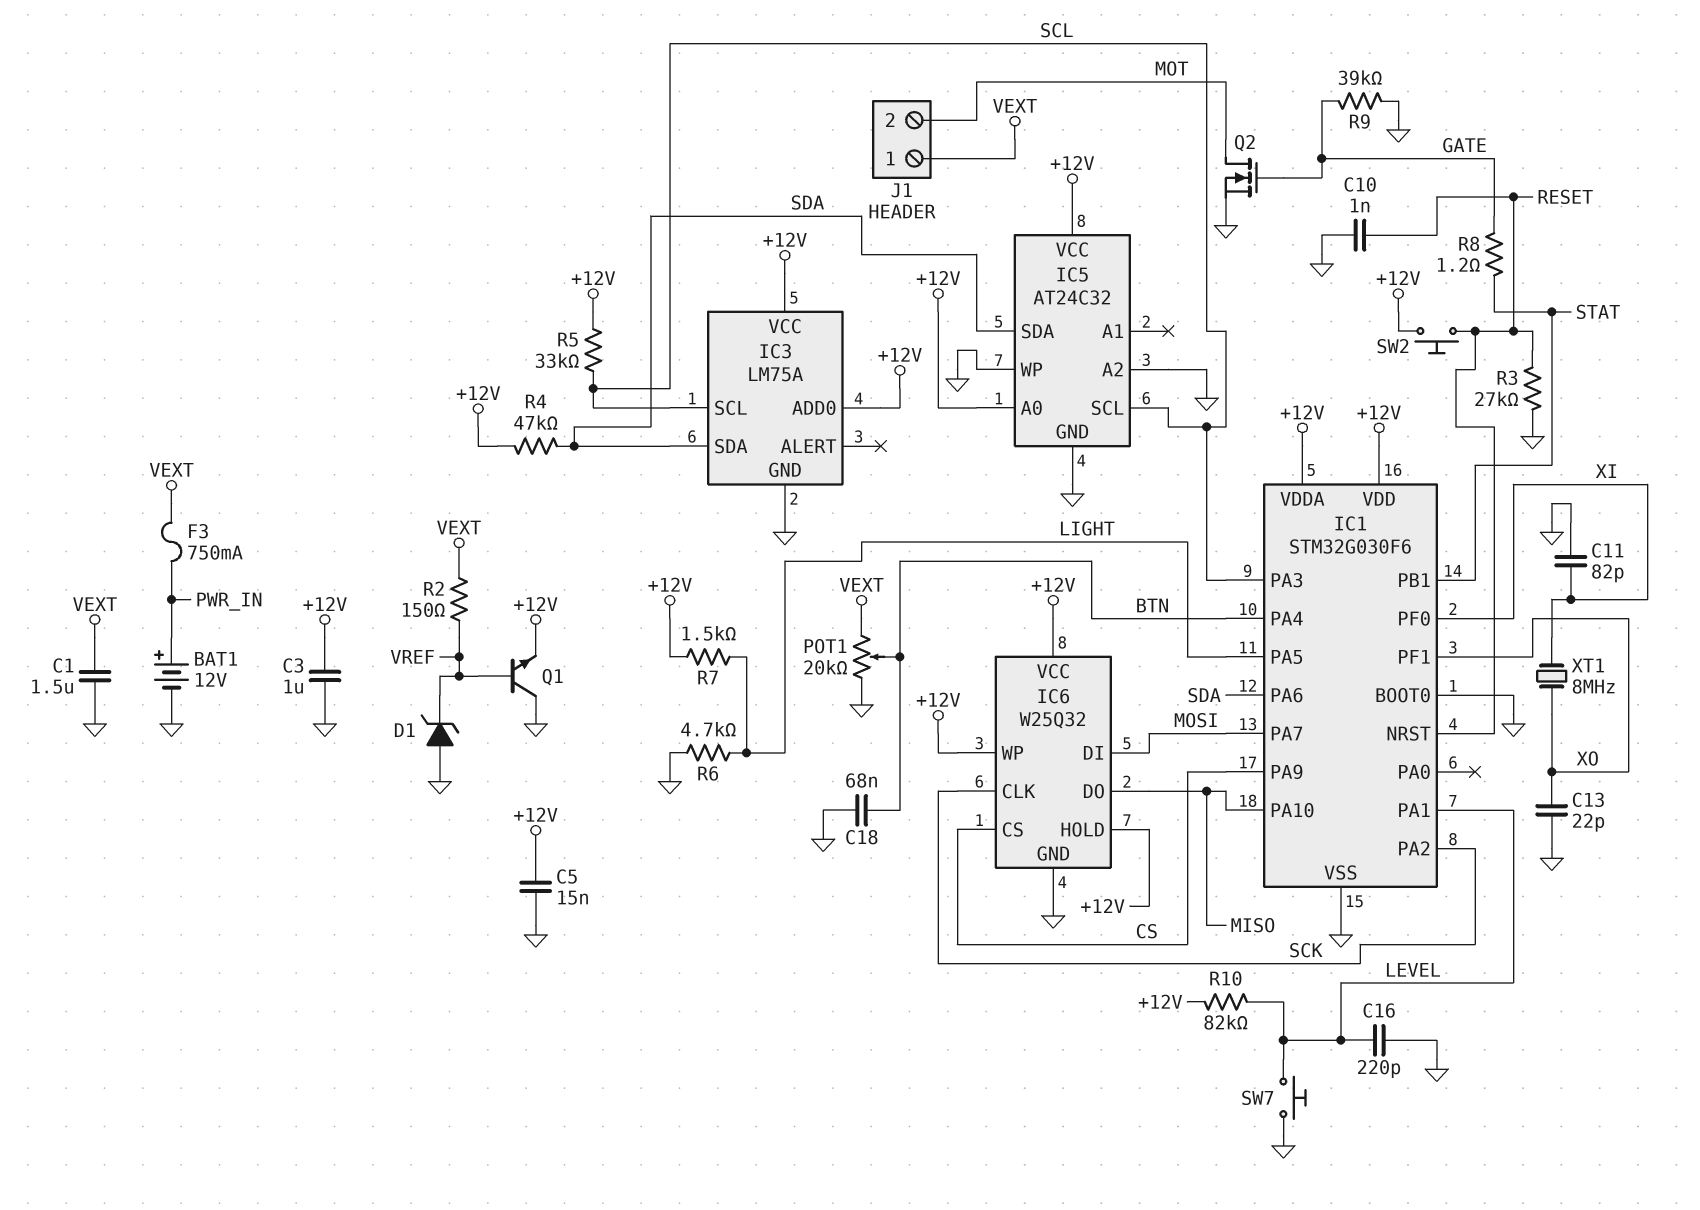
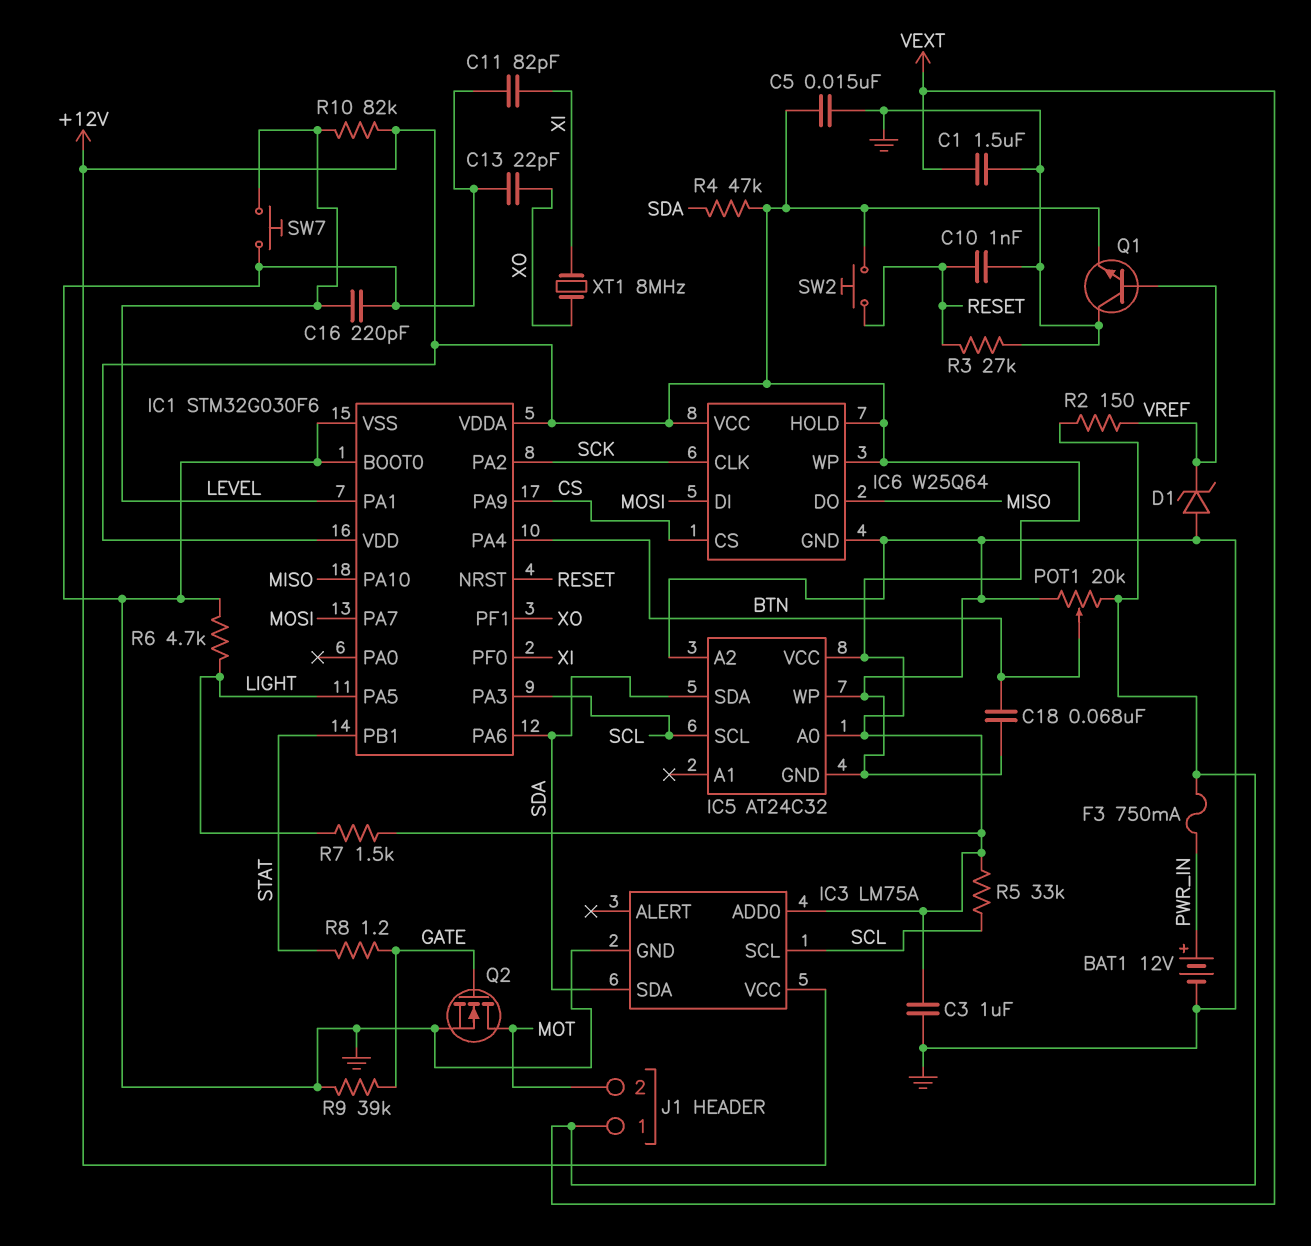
IC6: W25Q32 -> W25Q64

